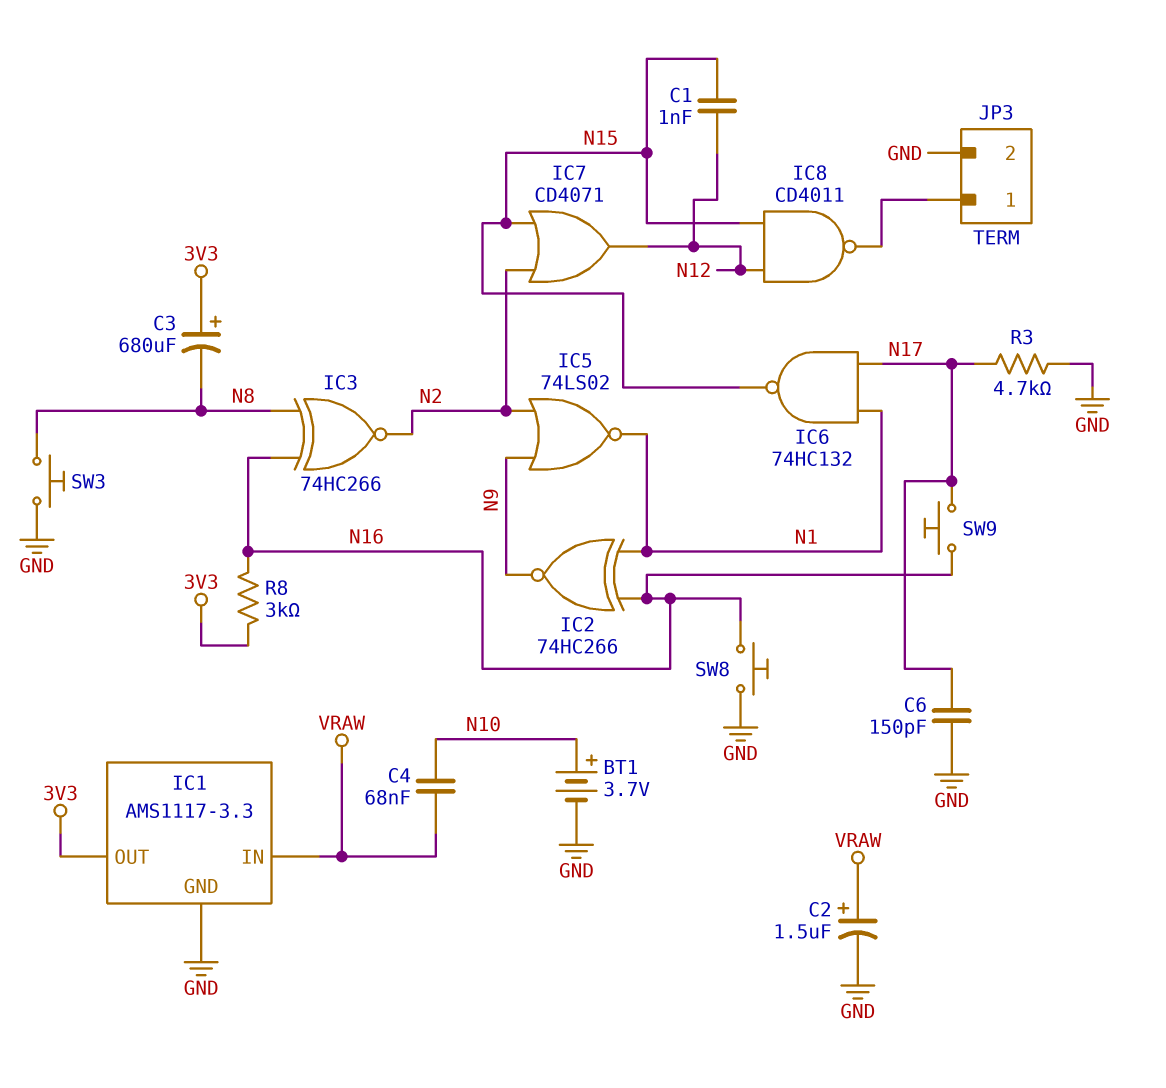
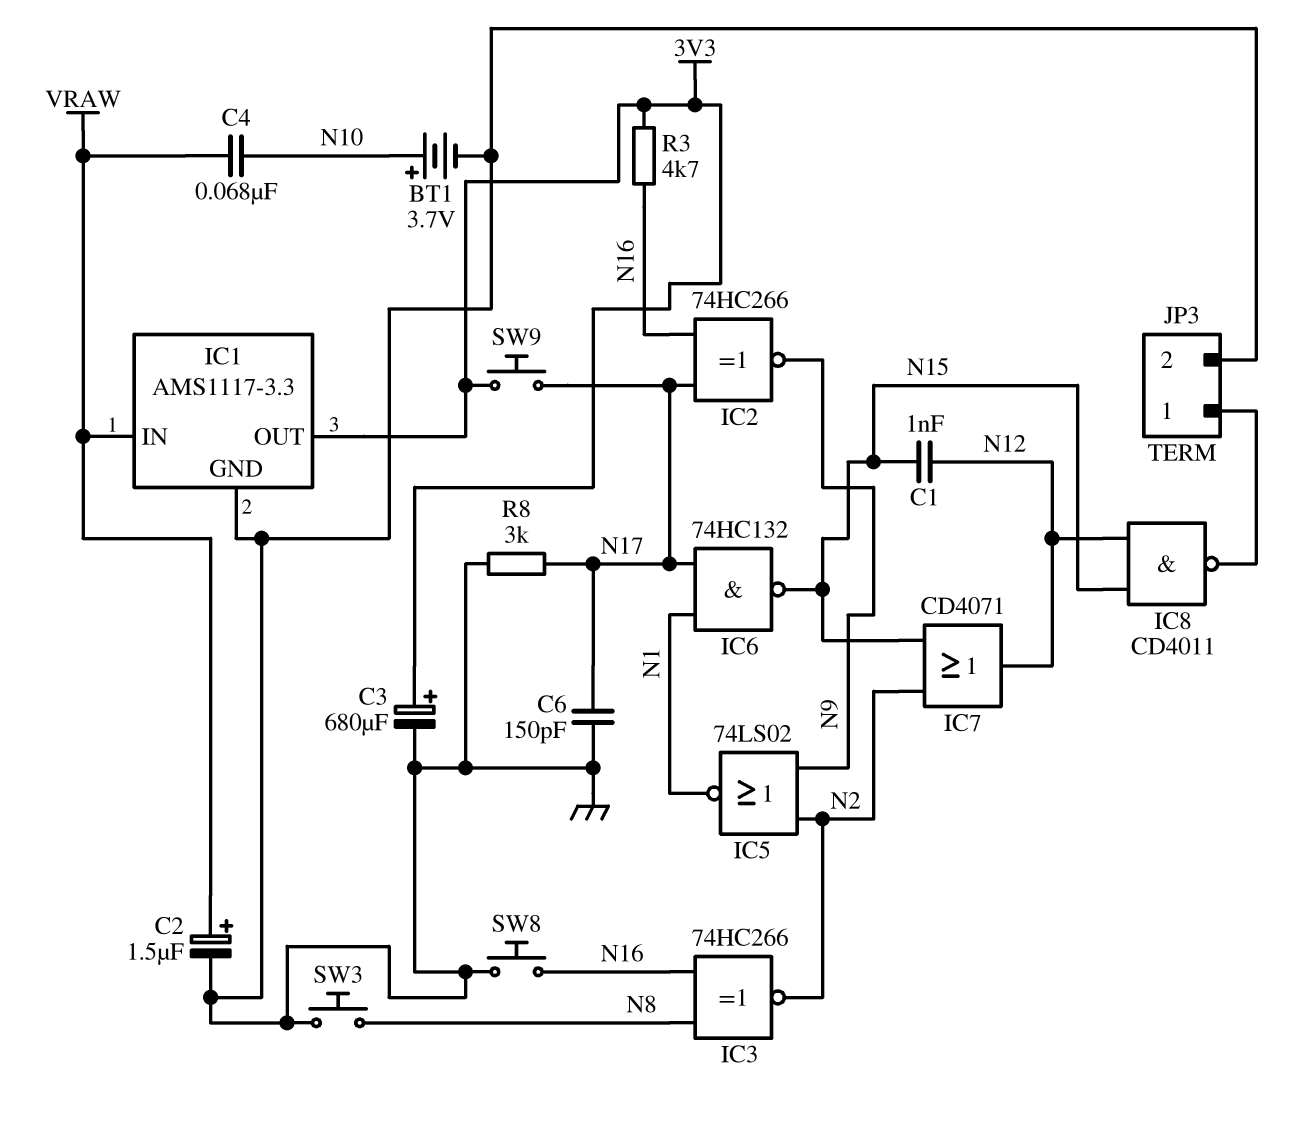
C3: 680uF (plus 3V3, minus N8) -> 680uF (plus 3V3, minus GND)
IC2: XNOR 74HC266 (in N1, in N16, out N9) -> XNOR 74HC266 (in N16, in N17, out N9)
R3: 4.7k (GND, N17) -> 4.7k (3V3, N16)
R8: 3k (3V3, N16) -> 3k (GND, N17)
SW9: button (N16, N17) -> button (3V3, N17)

